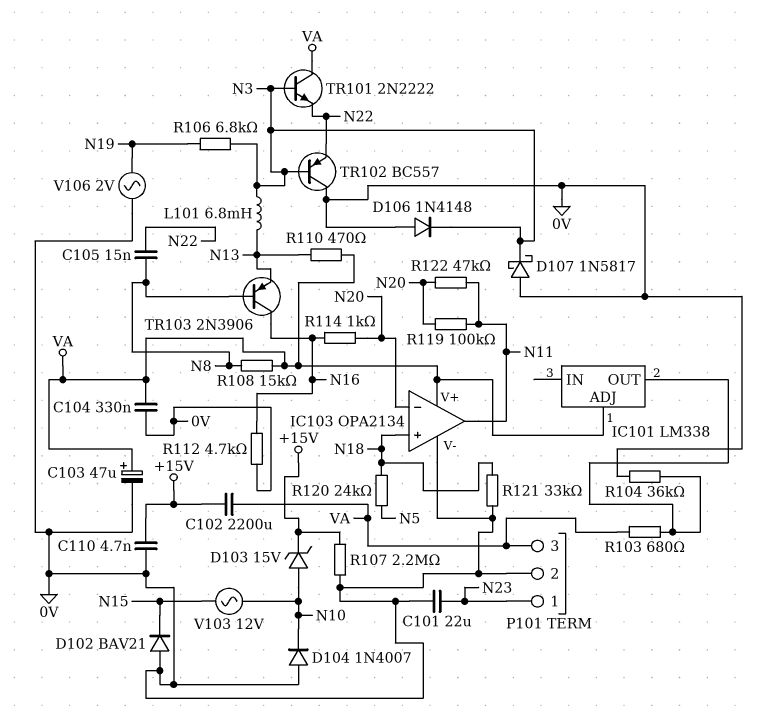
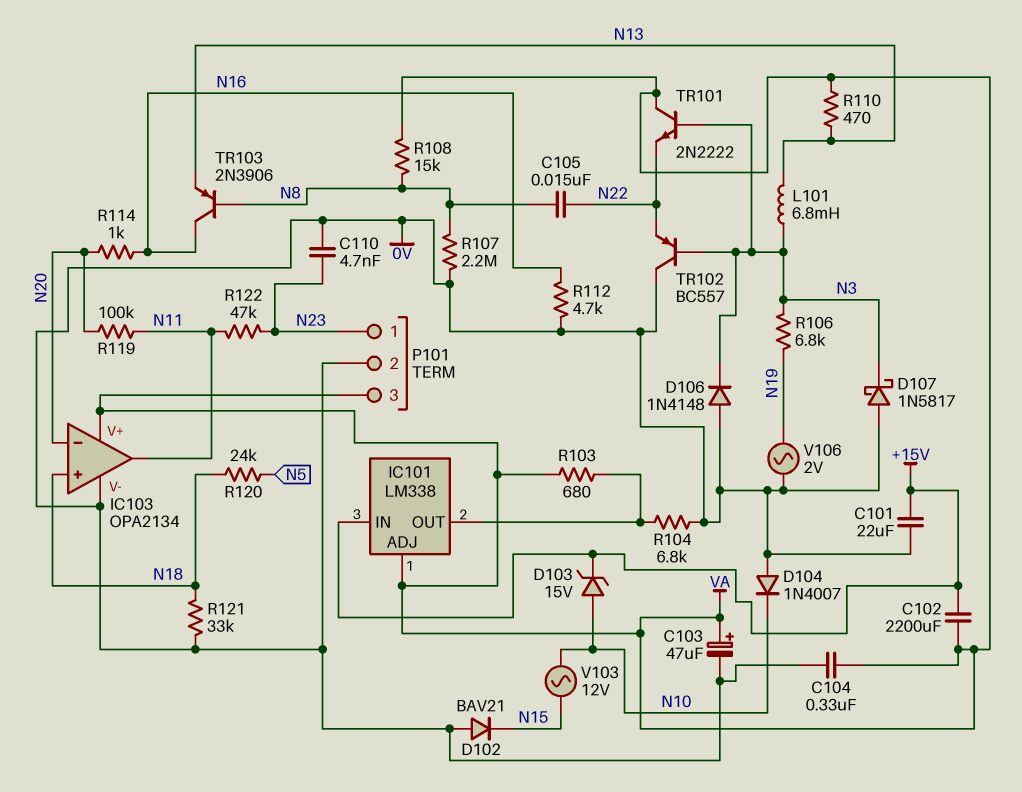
C101: 22uF (0V, N23) -> 22uF (+15V, 0V)
C110: 4.7nF (+15V, 0V) -> 4.7nF (0V, N23)
IC101 pin IN: none -> +15V
R104: 36k (0V, IC101/OUT) -> 6.8k (0V, IC101/OUT)
R107: 2.2M (+15V, 0V) -> 2.2M (0V, N8)
R122: 47k (N11, N20) -> 47k (N11, N23)

